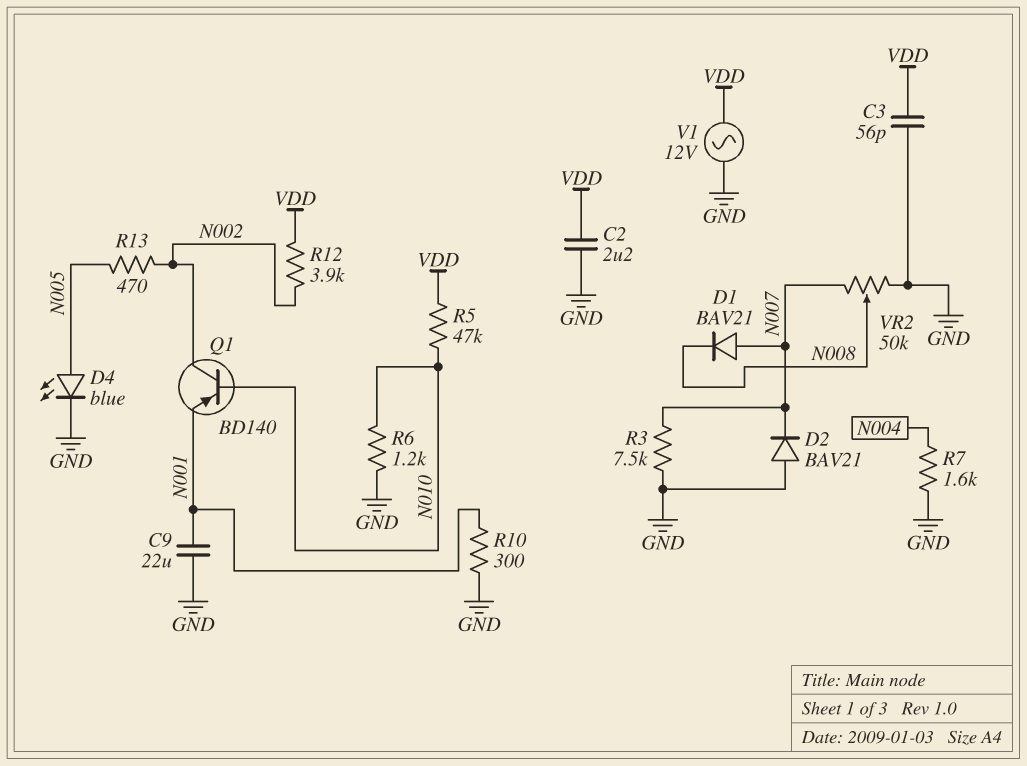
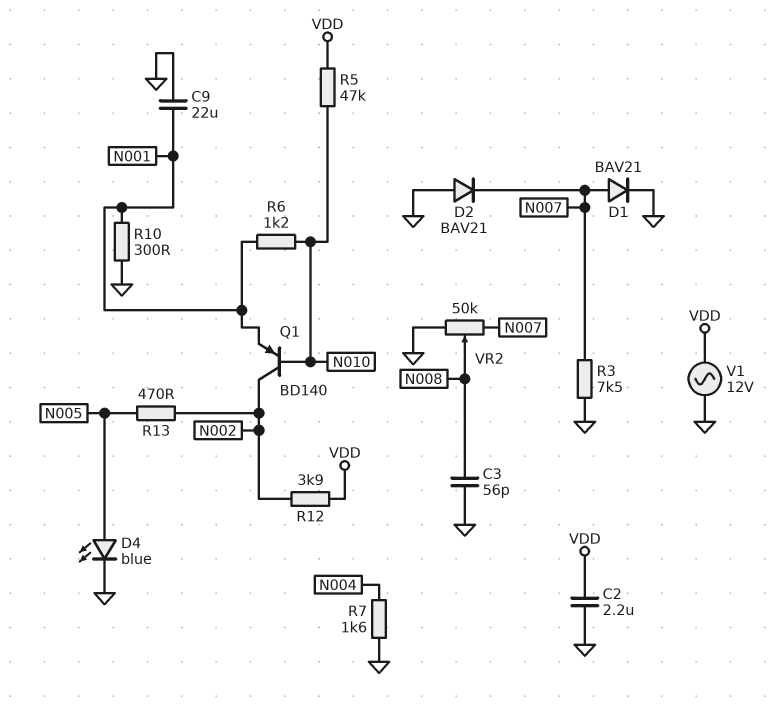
C3: 56pF (GND, VDD) -> 56pF (GND, N008)
D1: diode BAV21 (A N007, K N008) -> diode BAV21 (A N007, K GND)
R6: 1.2k (GND, N010) -> 1.2k (N001, N010)

